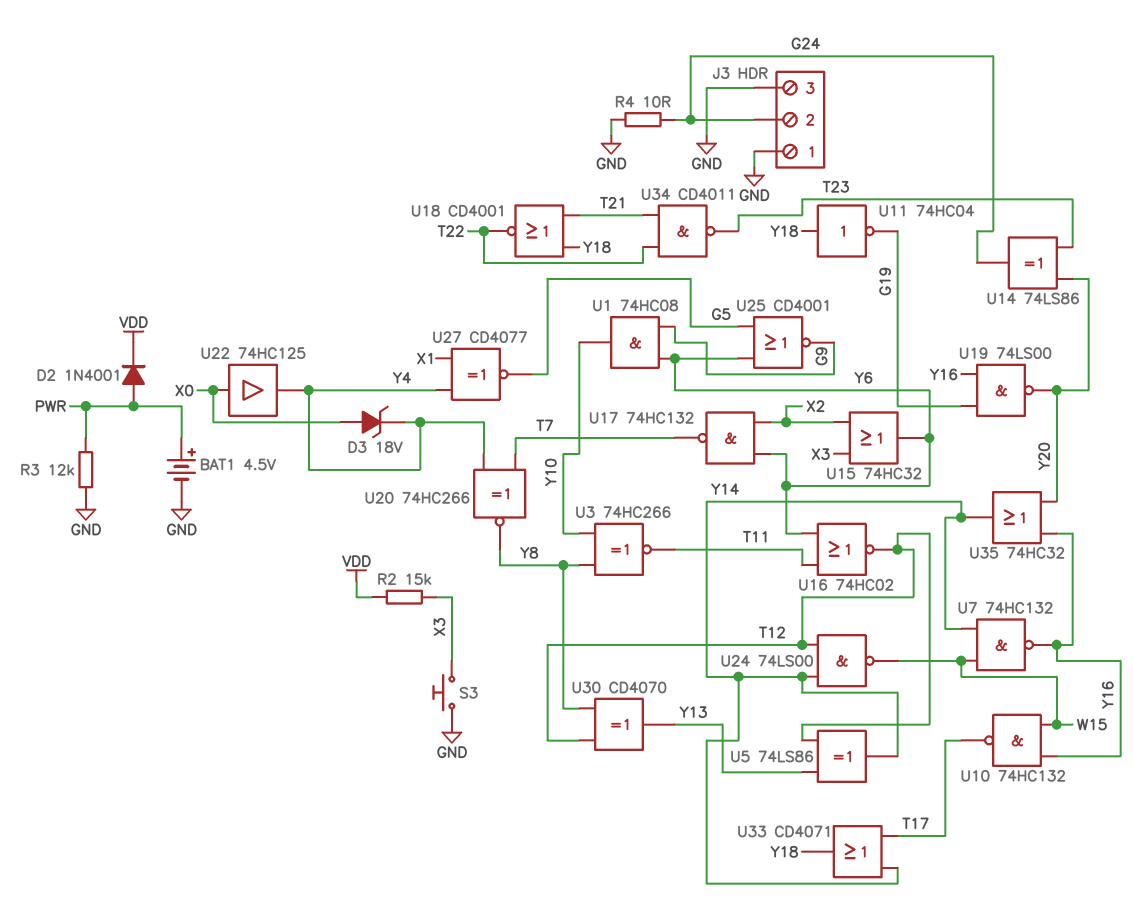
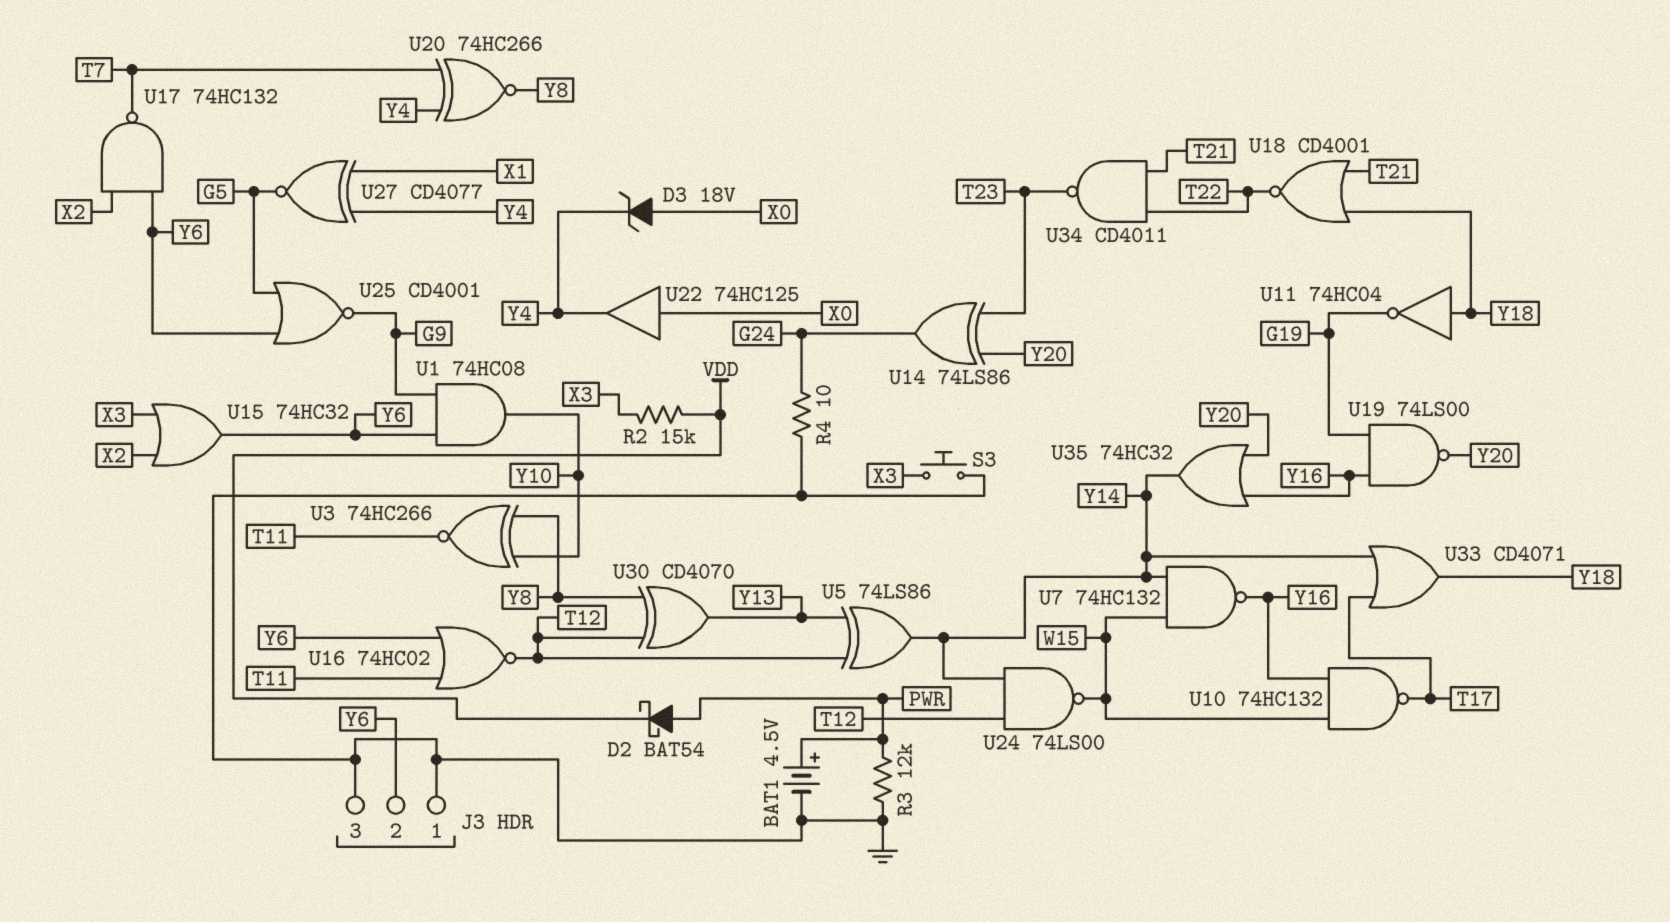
D2: diode 1N4001 (A PWR, K VDD) -> schottky BAT54 (A PWR, K VDD)
J3 pin 2: G24 -> Y6

